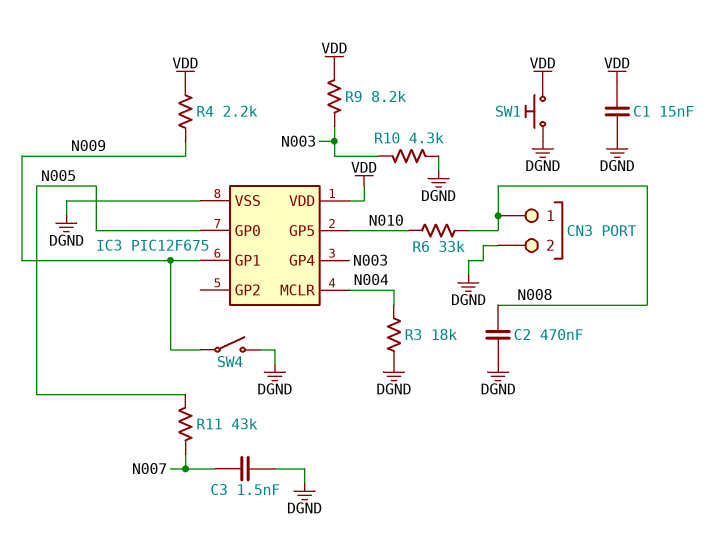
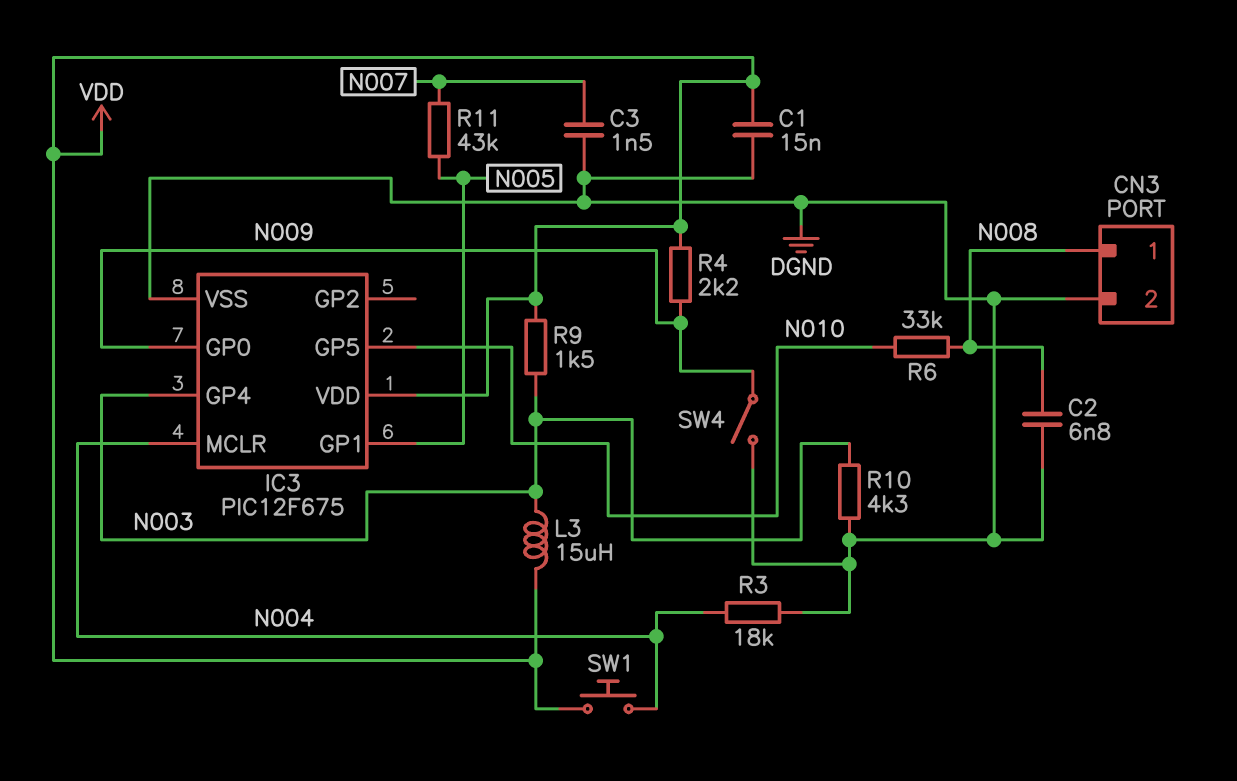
C2: 470nF (DGND, N008) -> 6.8nF (DGND, N008)
IC3 pin GP0: N005 -> N009
IC3 pin GP1: N009 -> N005
L3: none -> 15uH (N003, VDD)
R9: 8.2k (N003, VDD) -> 1.5k (N003, VDD)
SW1: button (DGND, VDD) -> button (N004, VDD)

